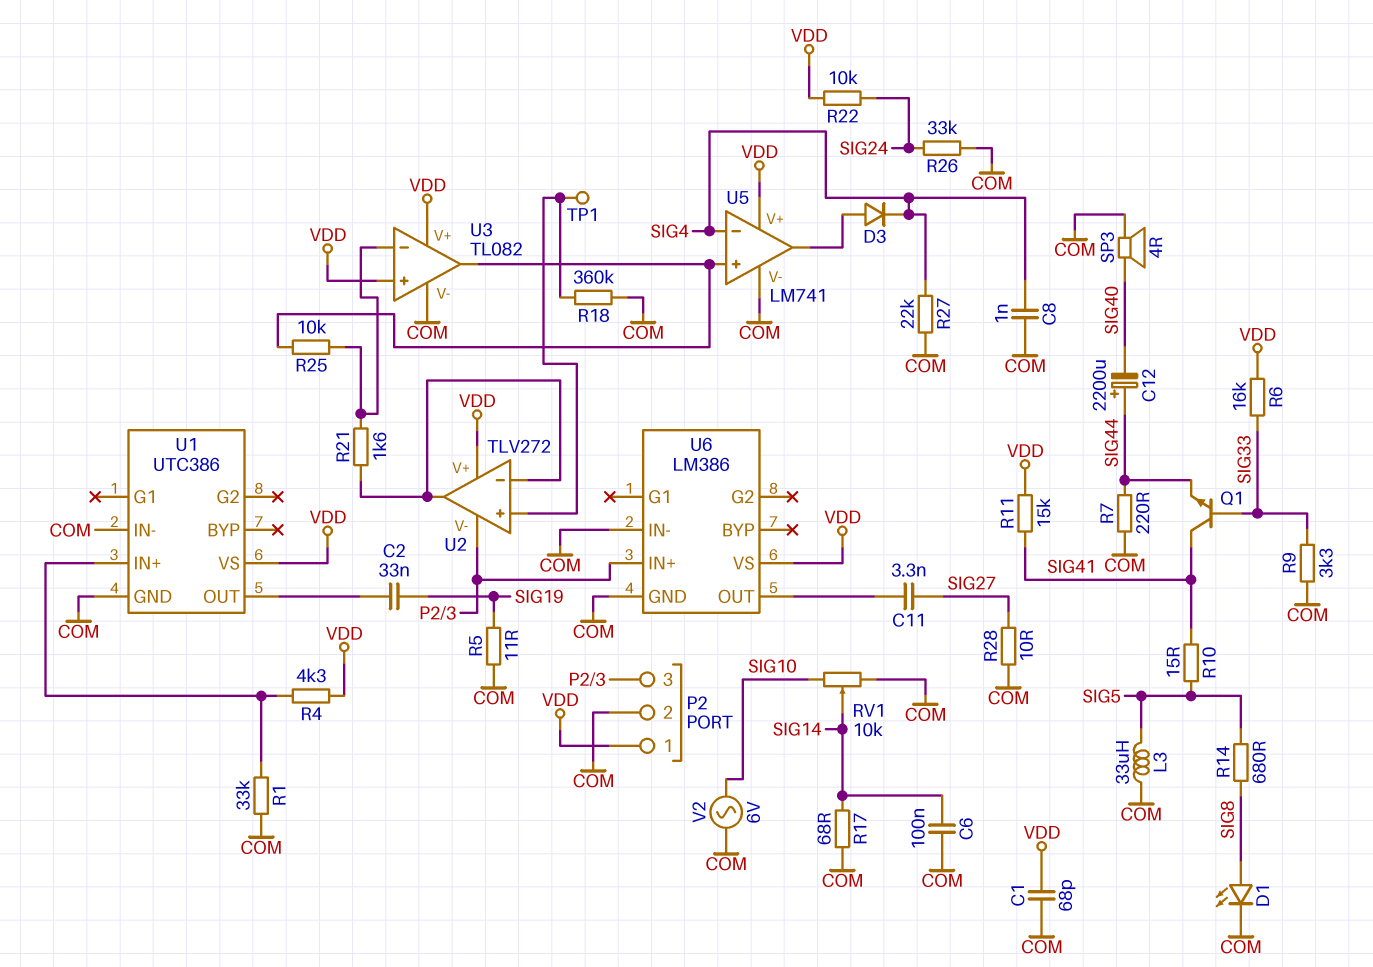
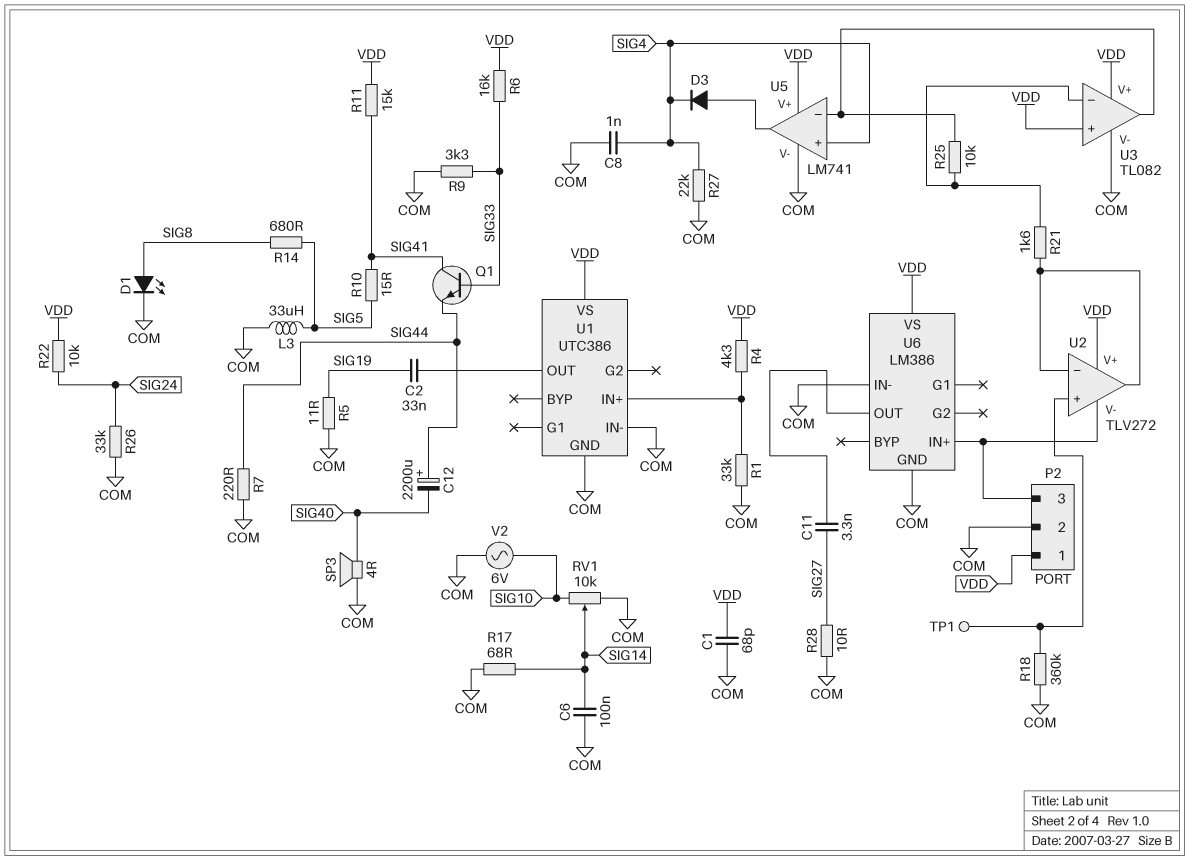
U5 pin in+: U3/out -> SIG4
U5 pin in-: SIG4 -> U3/out

